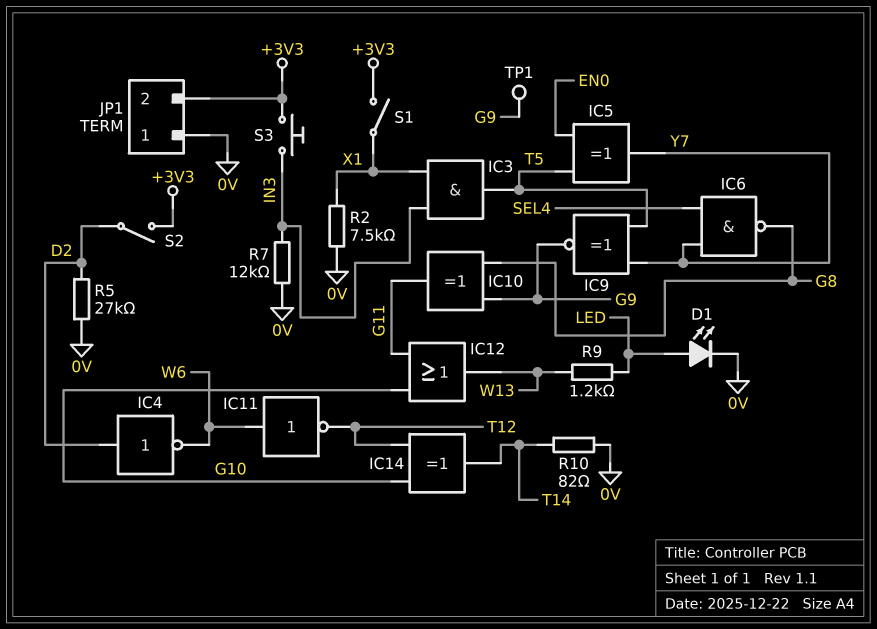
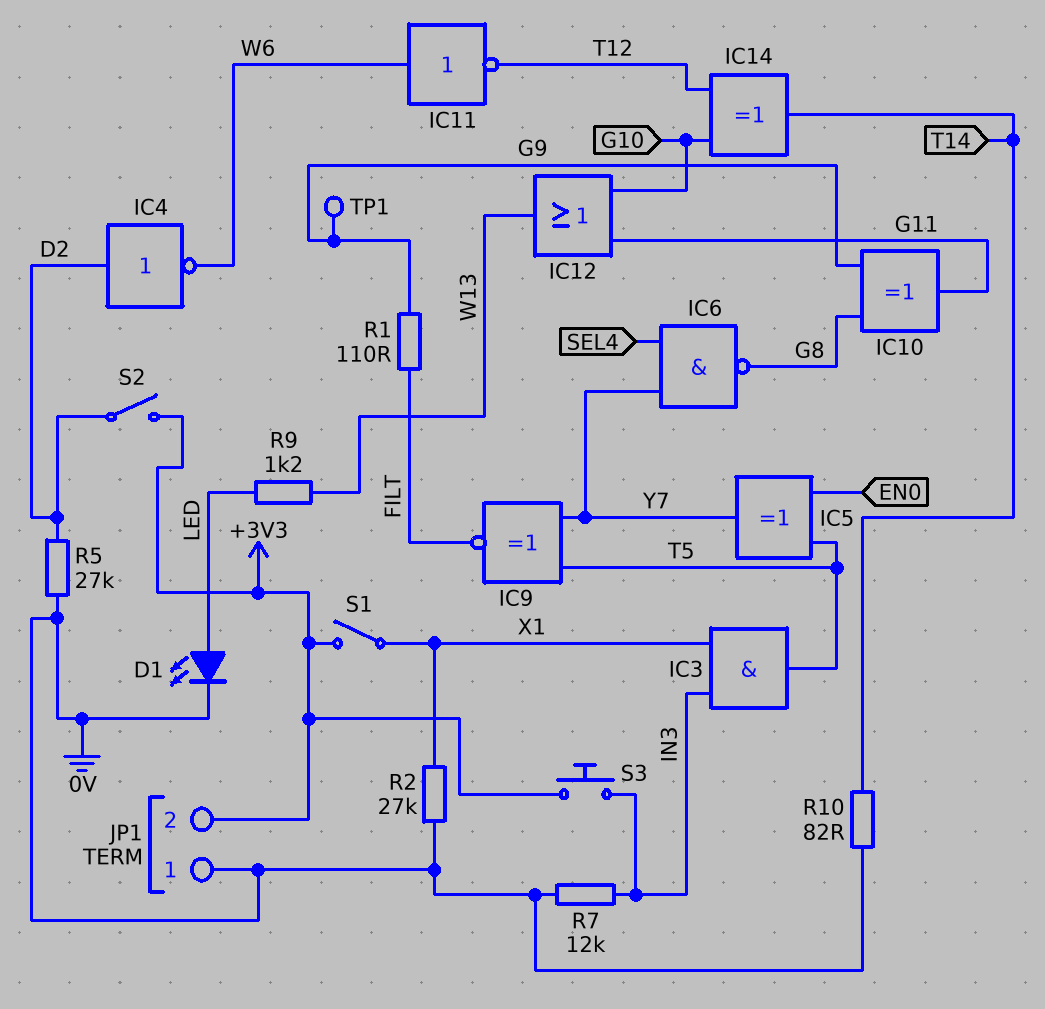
IC9: XNOR (in T5, in Y7, out G9) -> XNOR (in T5, in Y7, out FILT)
R1: none -> 110 (FILT, G9)
R2: 7.5k (0V, X1) -> 27k (0V, X1)

